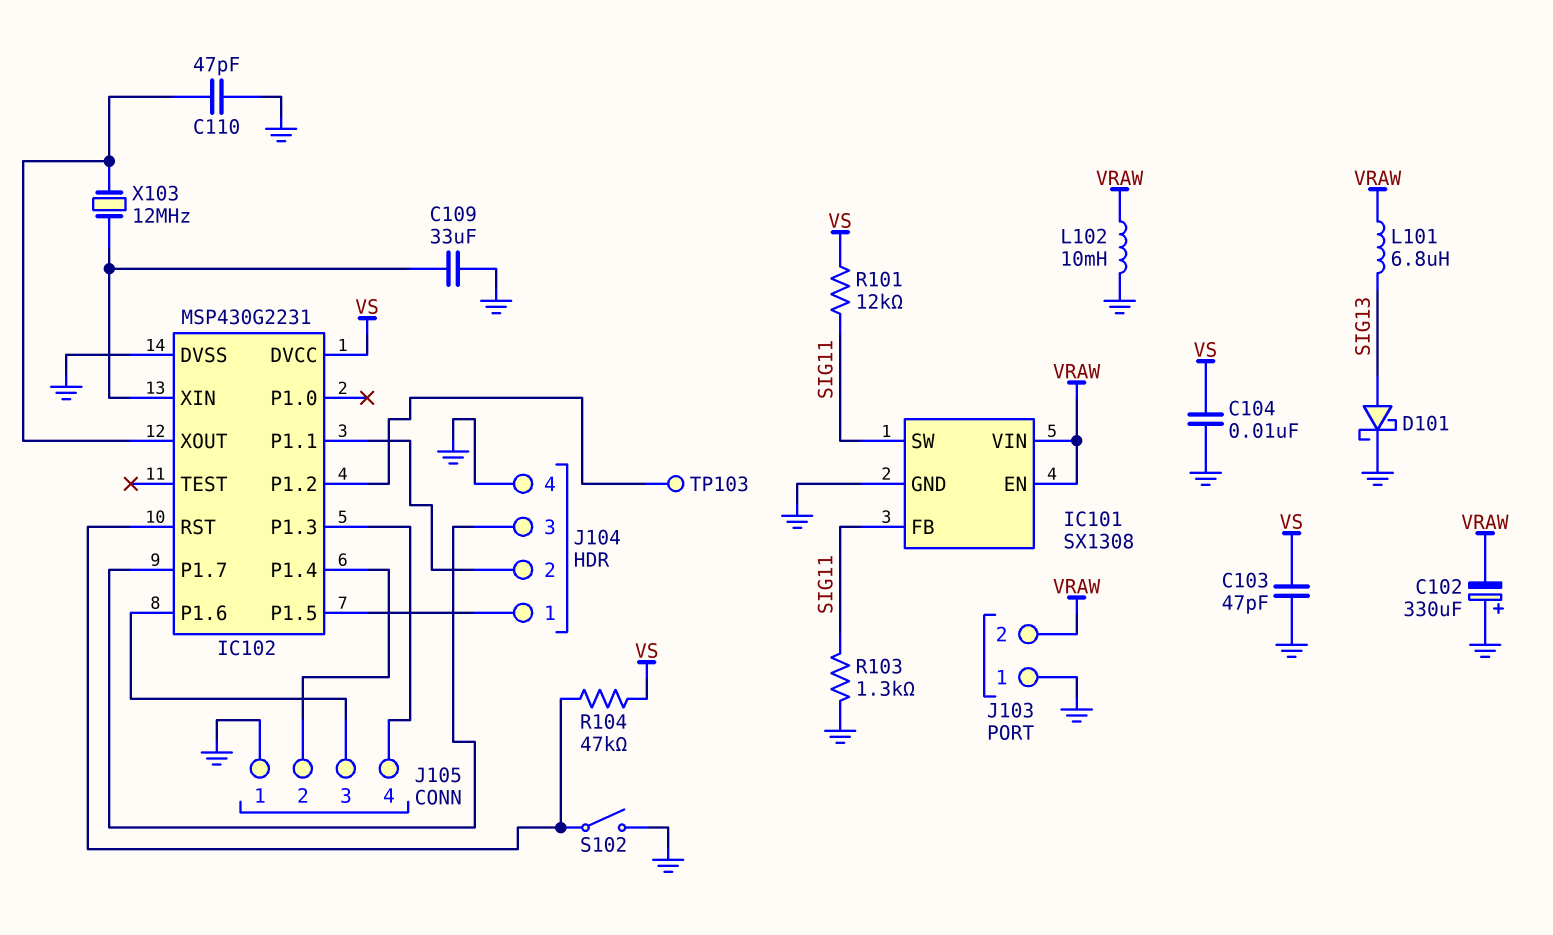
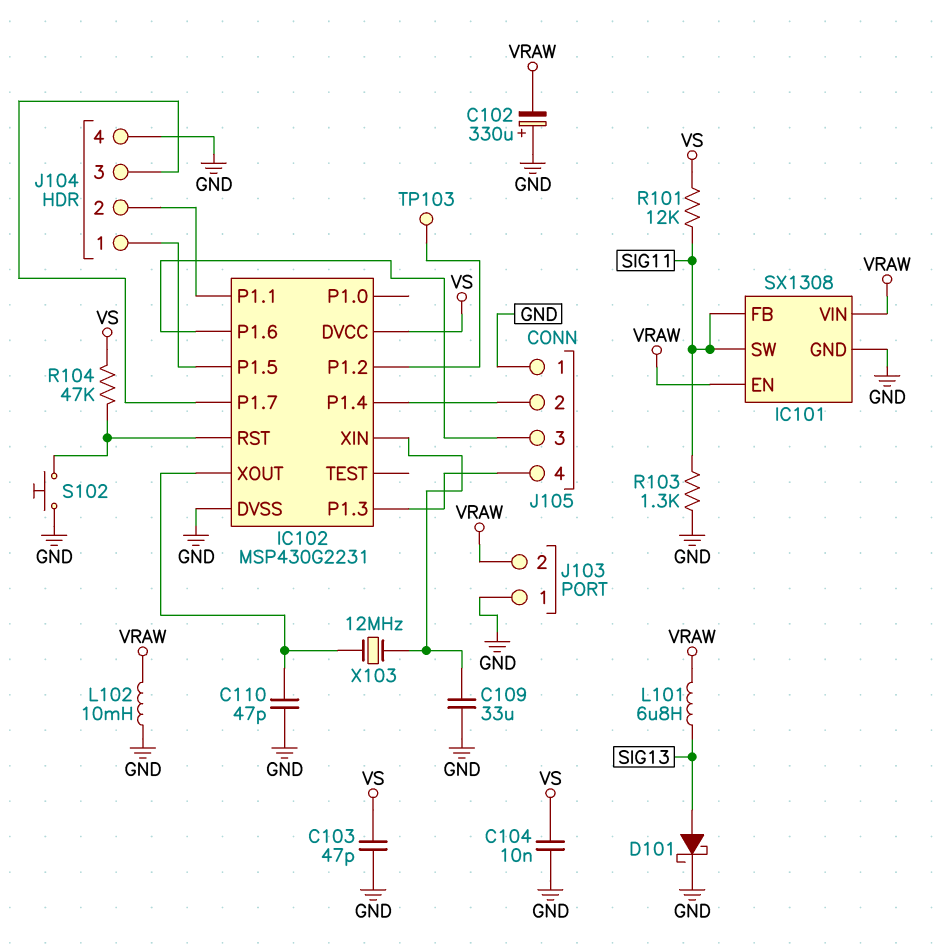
S102: switch (GND, IC102/RST) -> button (GND, IC102/RST)

